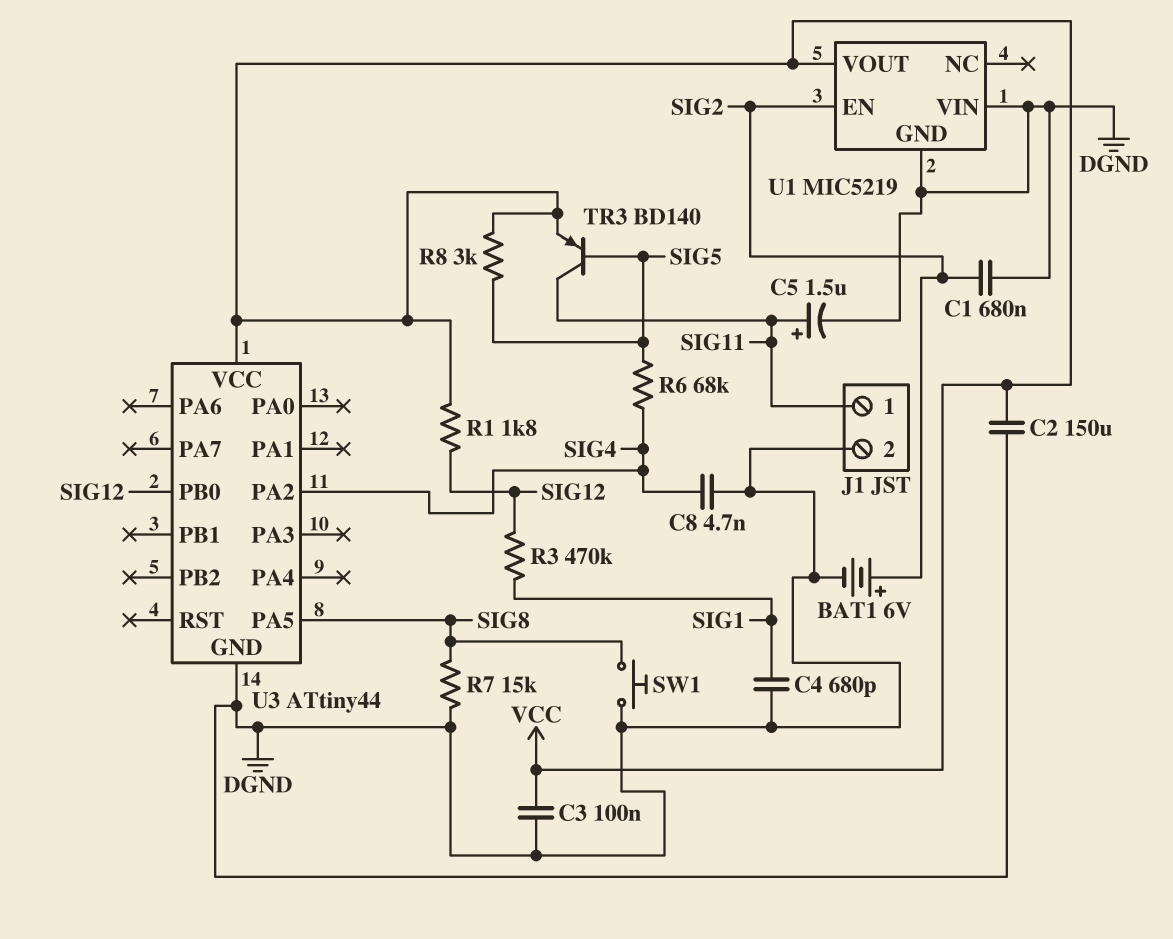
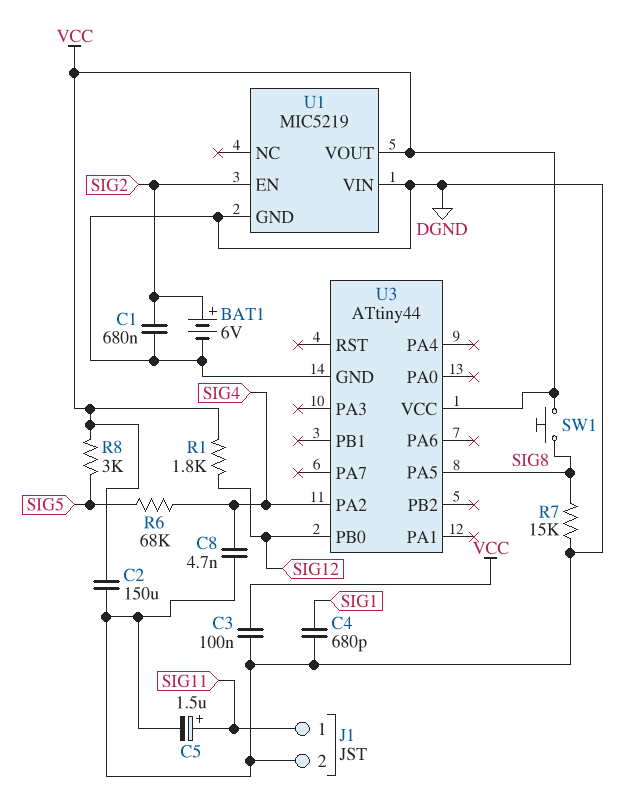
R3: 470k (SIG1, SIG12) -> none
SW1: button (DGND, SIG8) -> button (SIG8, VCC)
TR3: PNP BD140 (B SIG5, C SIG11, E VCC) -> none

